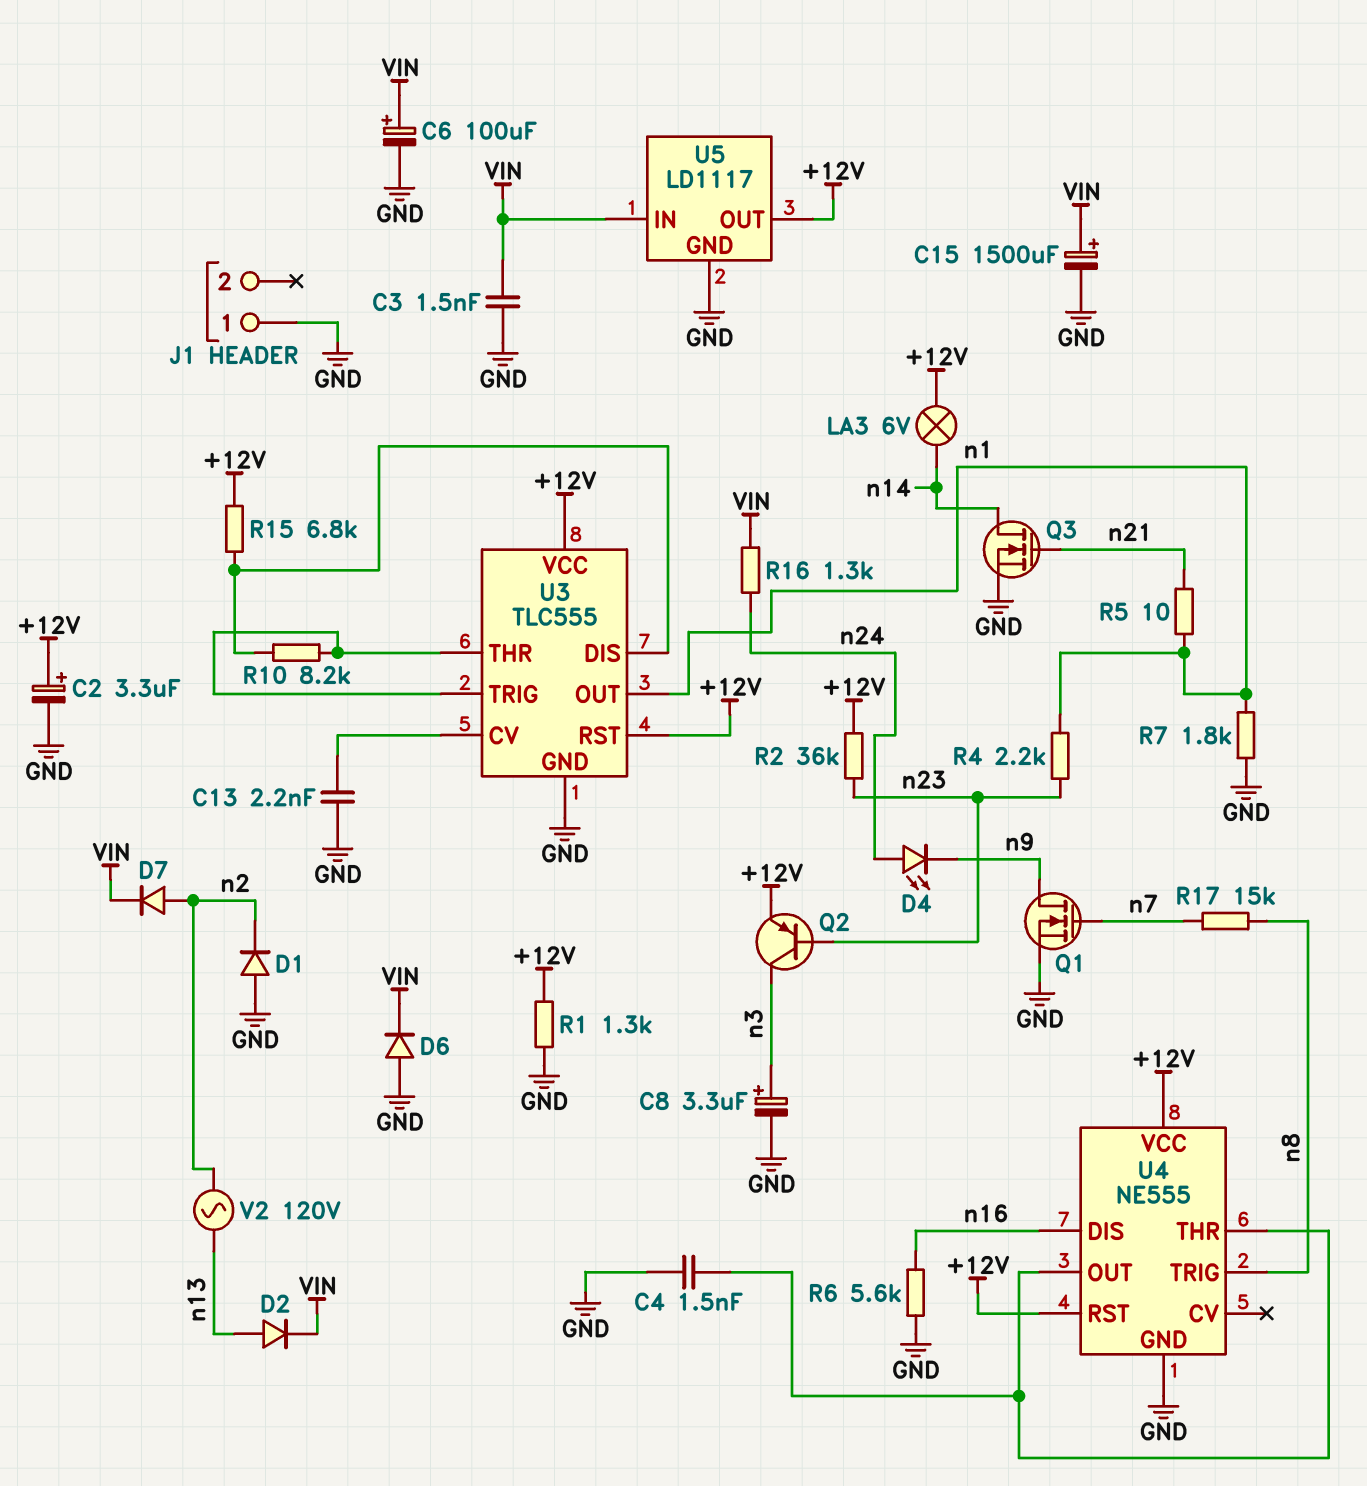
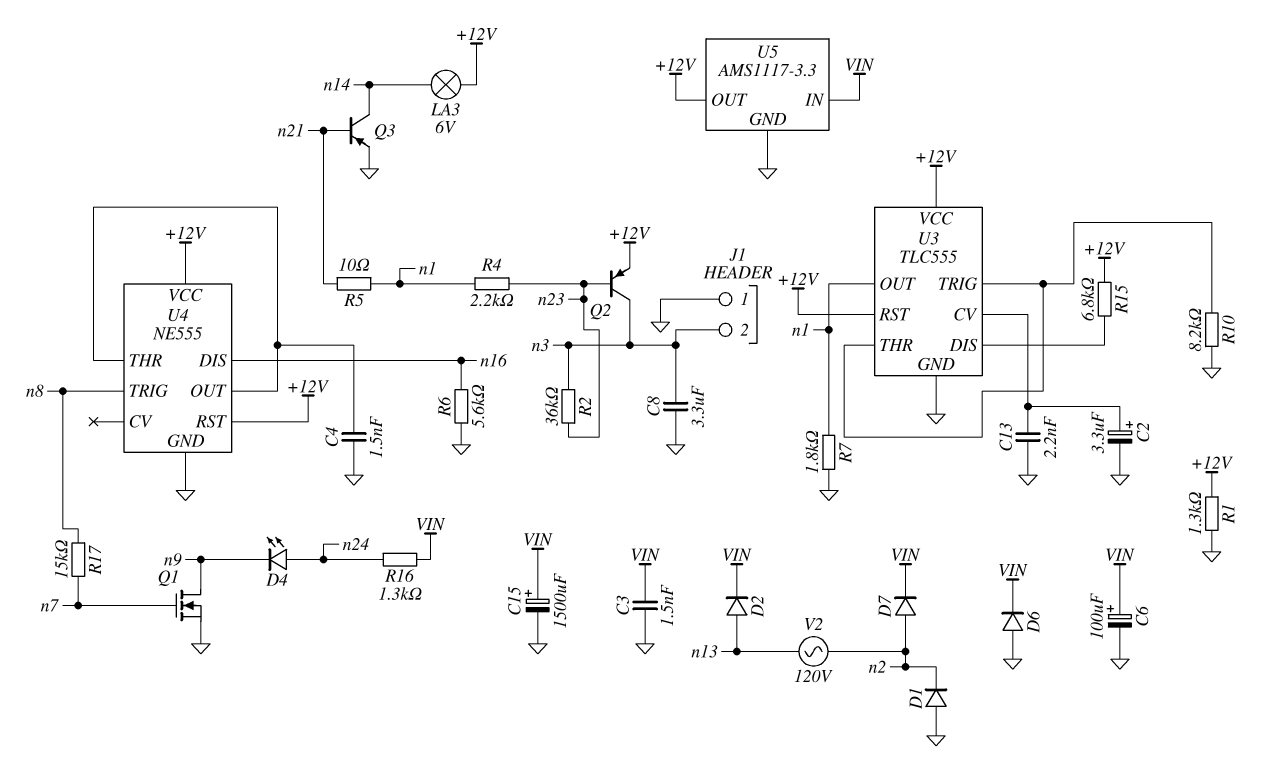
C2: 3.3uF (plus +12V, minus GND) -> 3.3uF (plus U3/CV, minus GND)
C8: 3.3uF (plus n3, minus GND) -> 3.3uF (GND, n3)
J1 pin 2: none -> n3
Q3: NMOS (G n21, D n14, S GND) -> PNP (B n21, C n14, E GND)
R2: 36k (+12V, n23) -> 36k (n3, n23)
R10: 8.2k (U3/DIS, U3/THR) -> 8.2k (GND, U3/THR)
U5: LD1117 -> AMS1117-3.3

